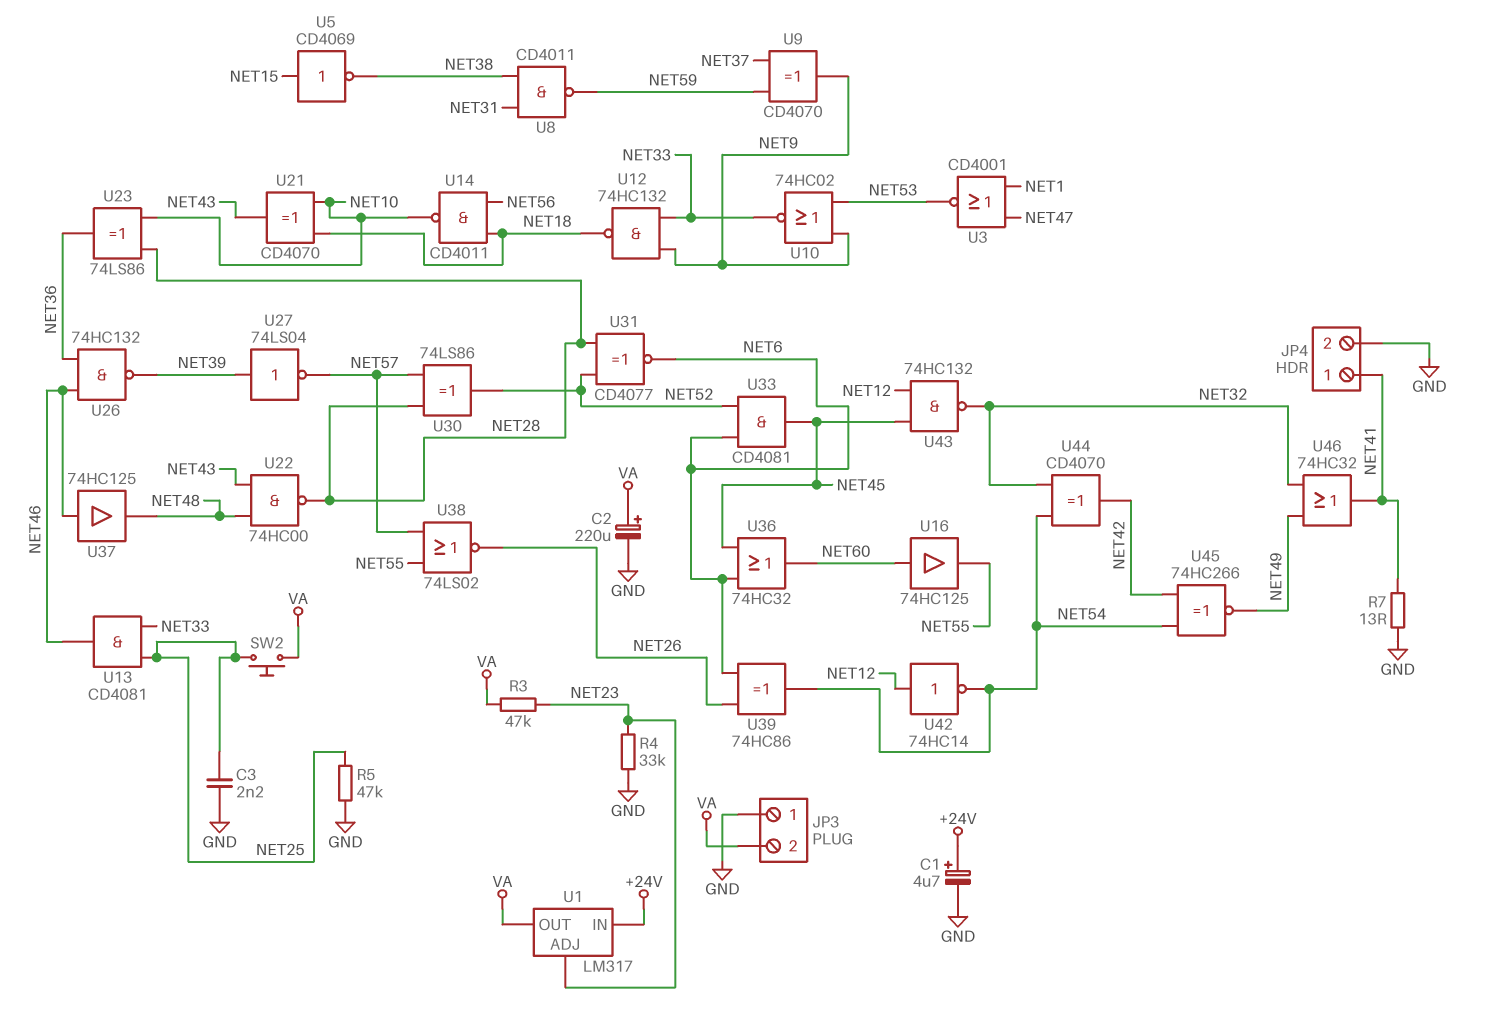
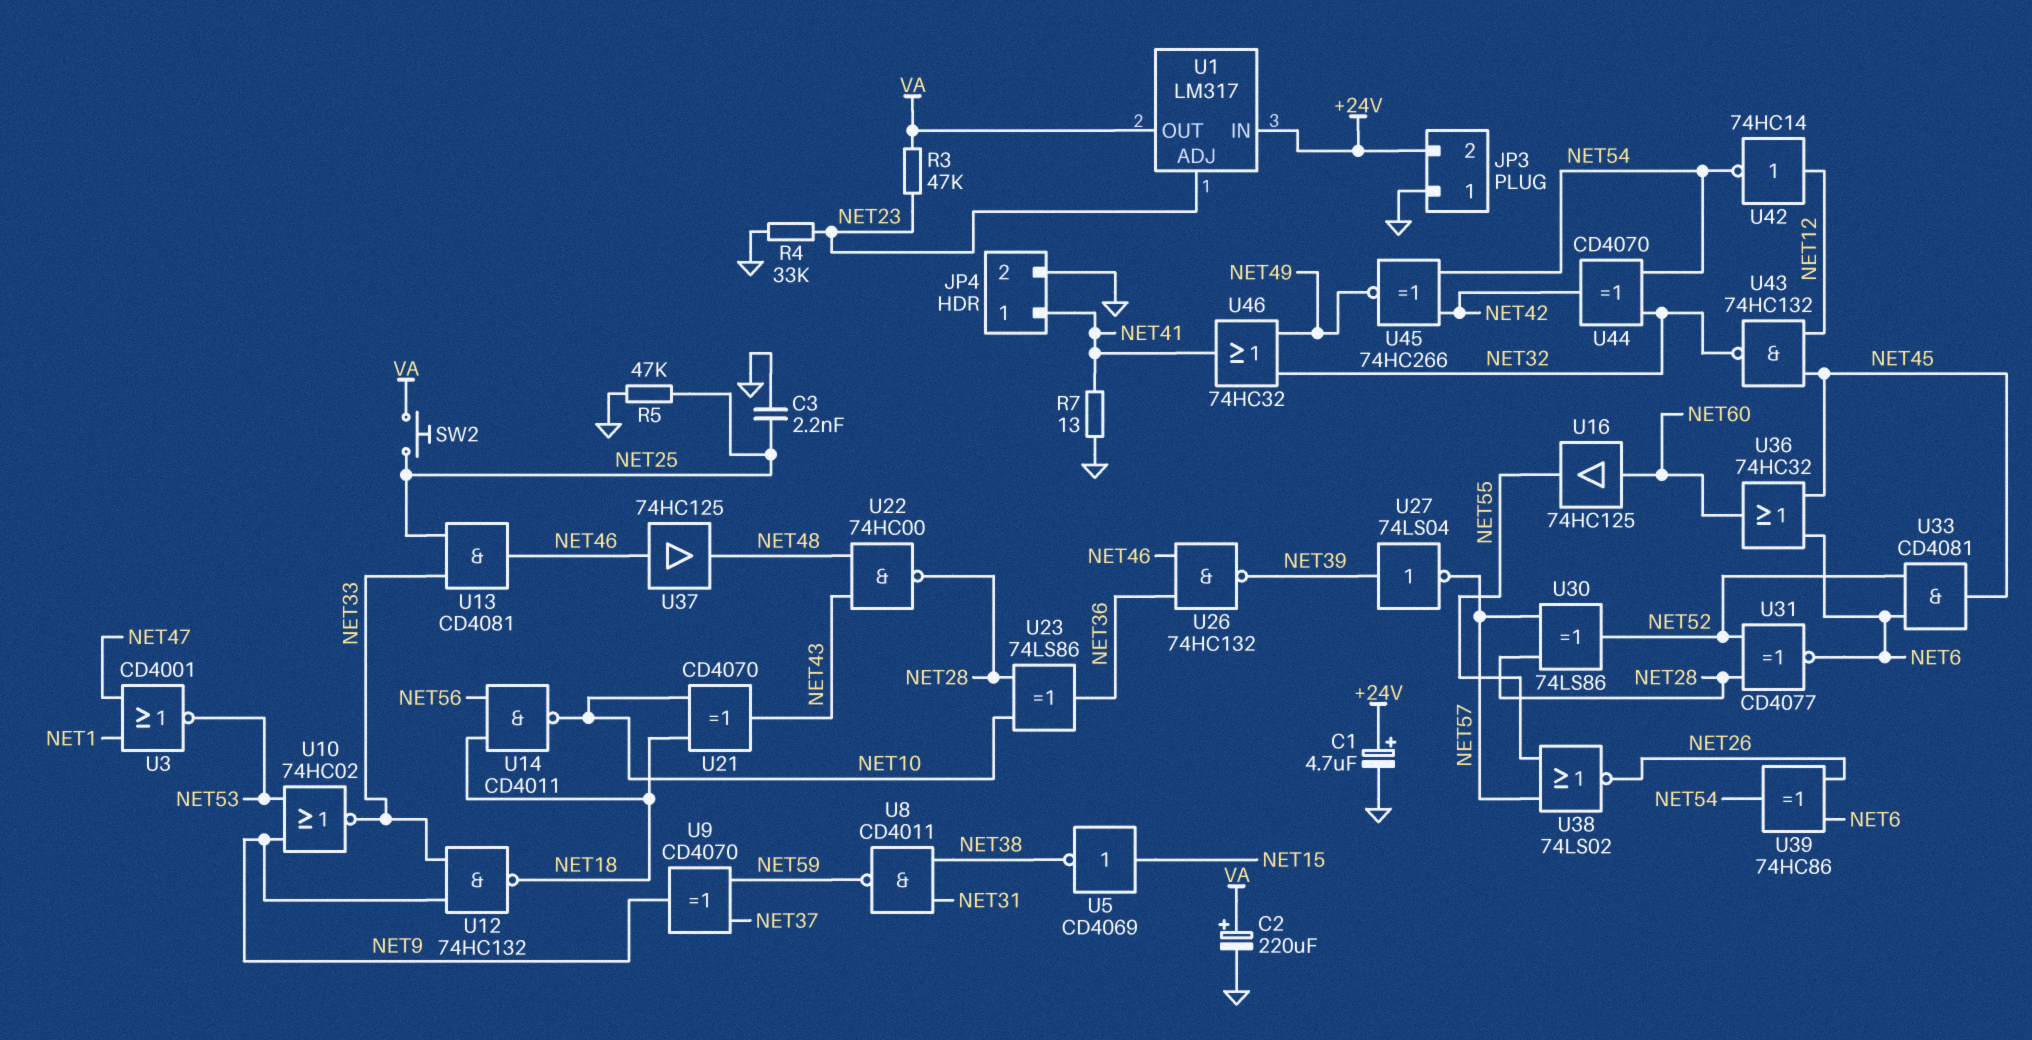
JP3 pin 2: VA -> +24V

